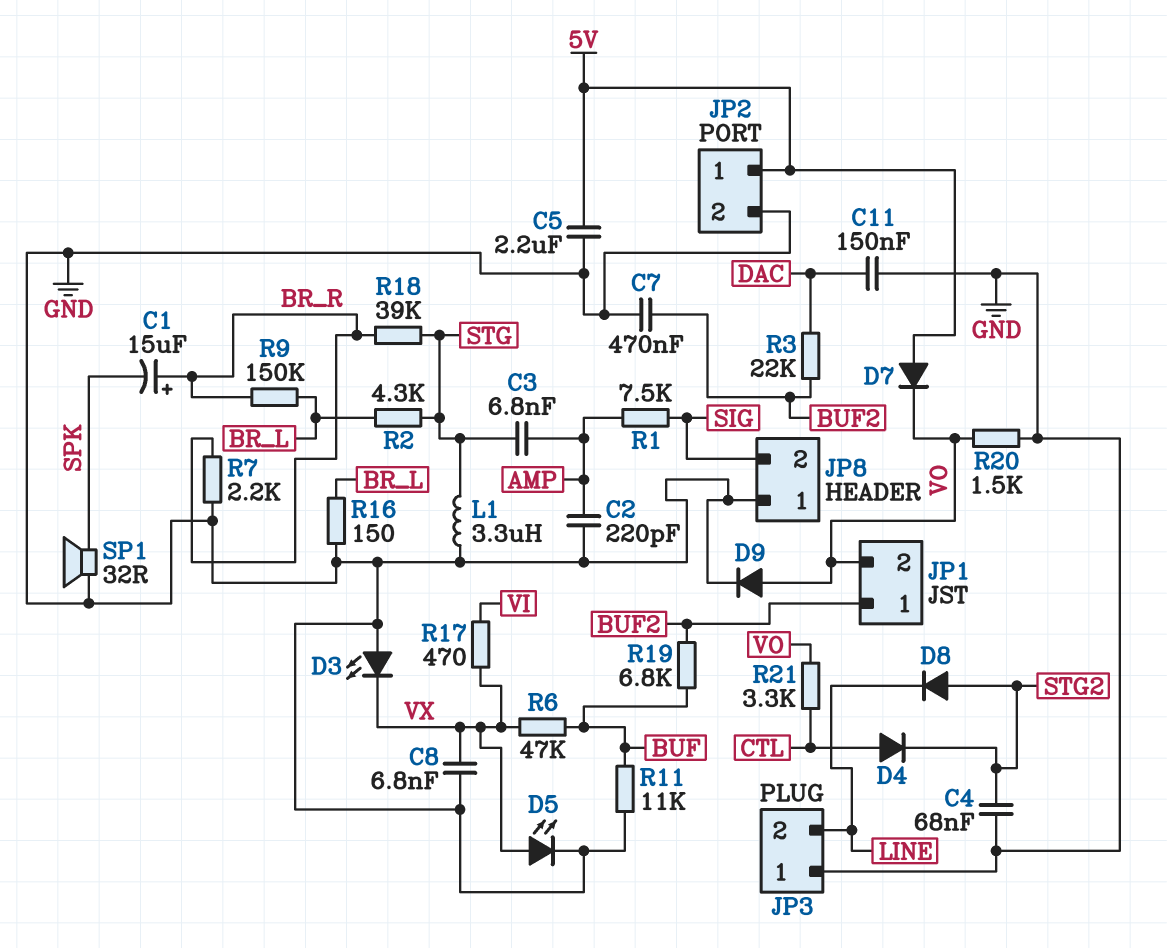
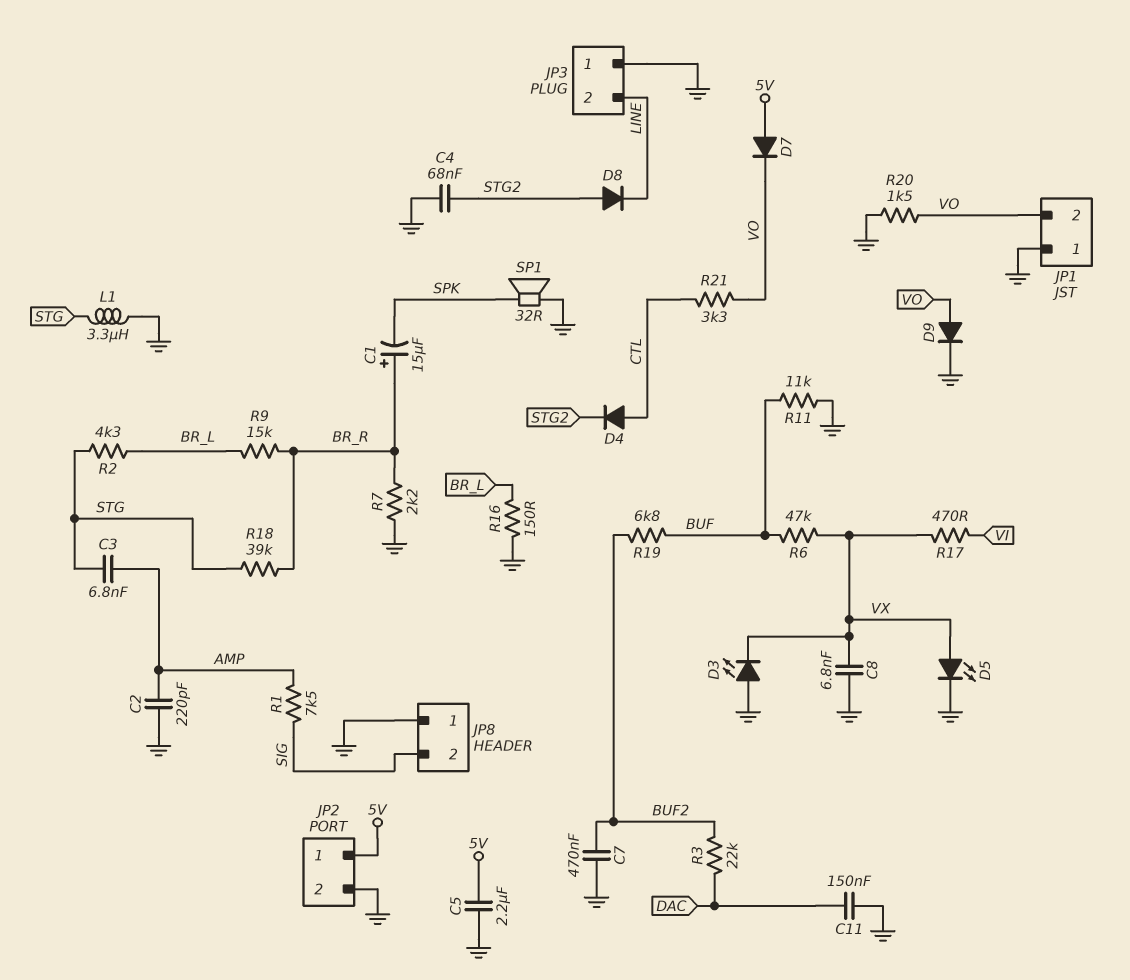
JP1 pin 1: BUF2 -> GND
R9: 150k (BR_L, BR_R) -> 15k (BR_L, BR_R)

